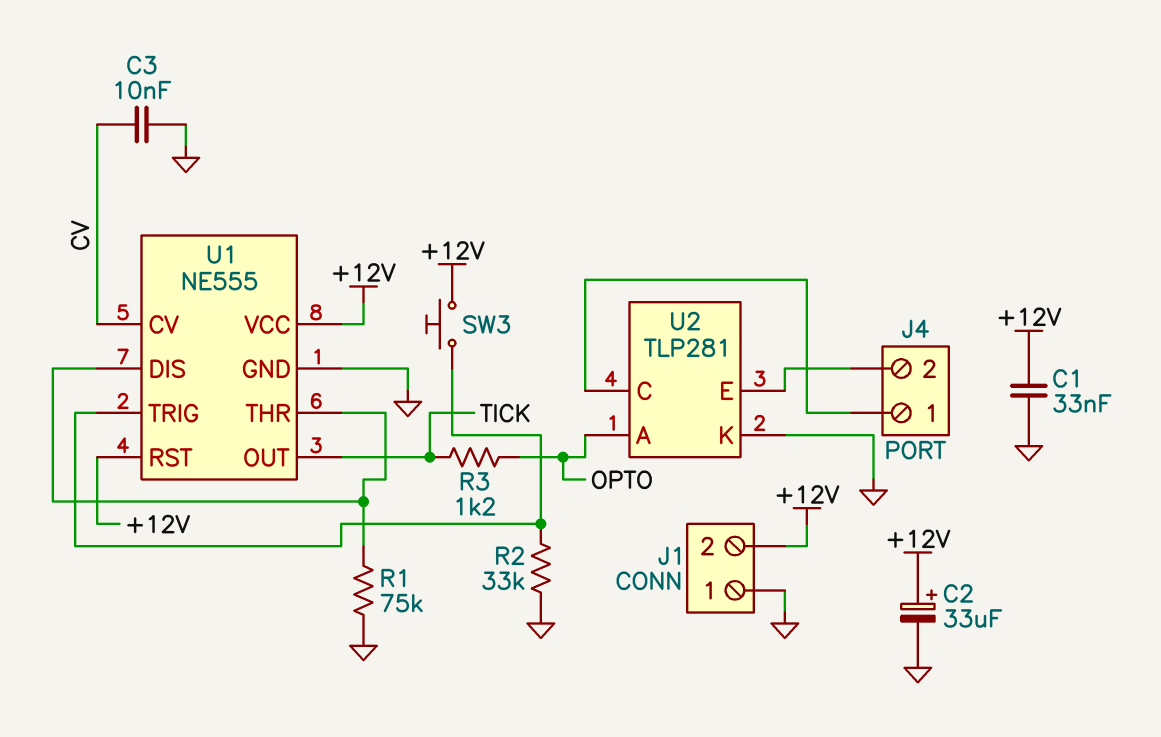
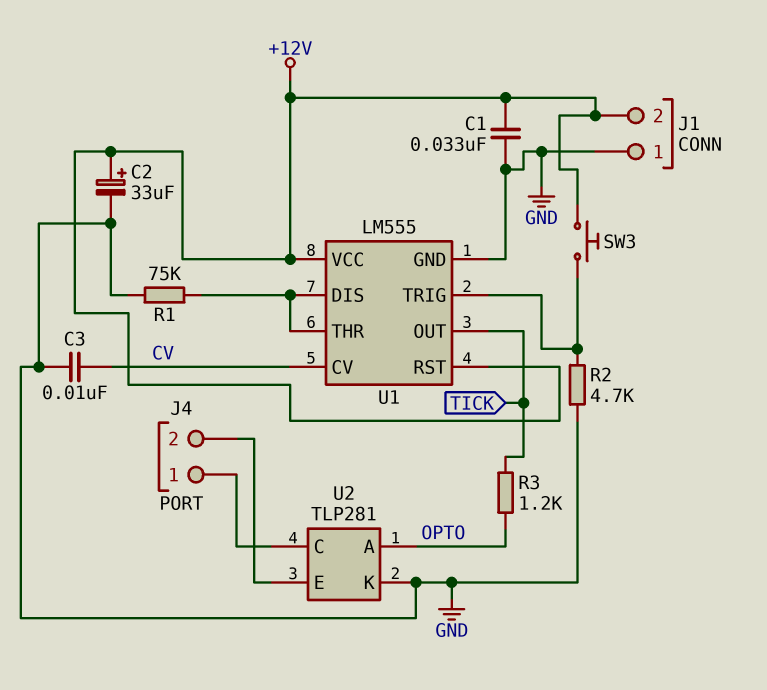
R2: 33k (GND, U1/TRIG) -> 4.7k (GND, U1/TRIG)
U1: NE555 -> LM555

